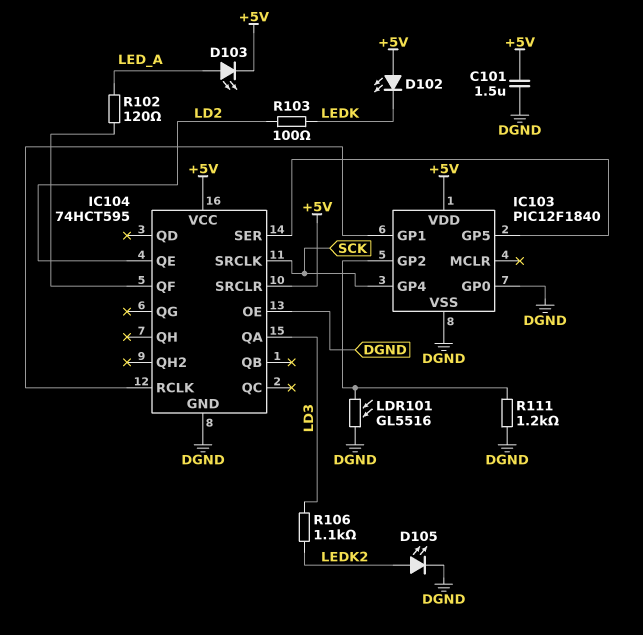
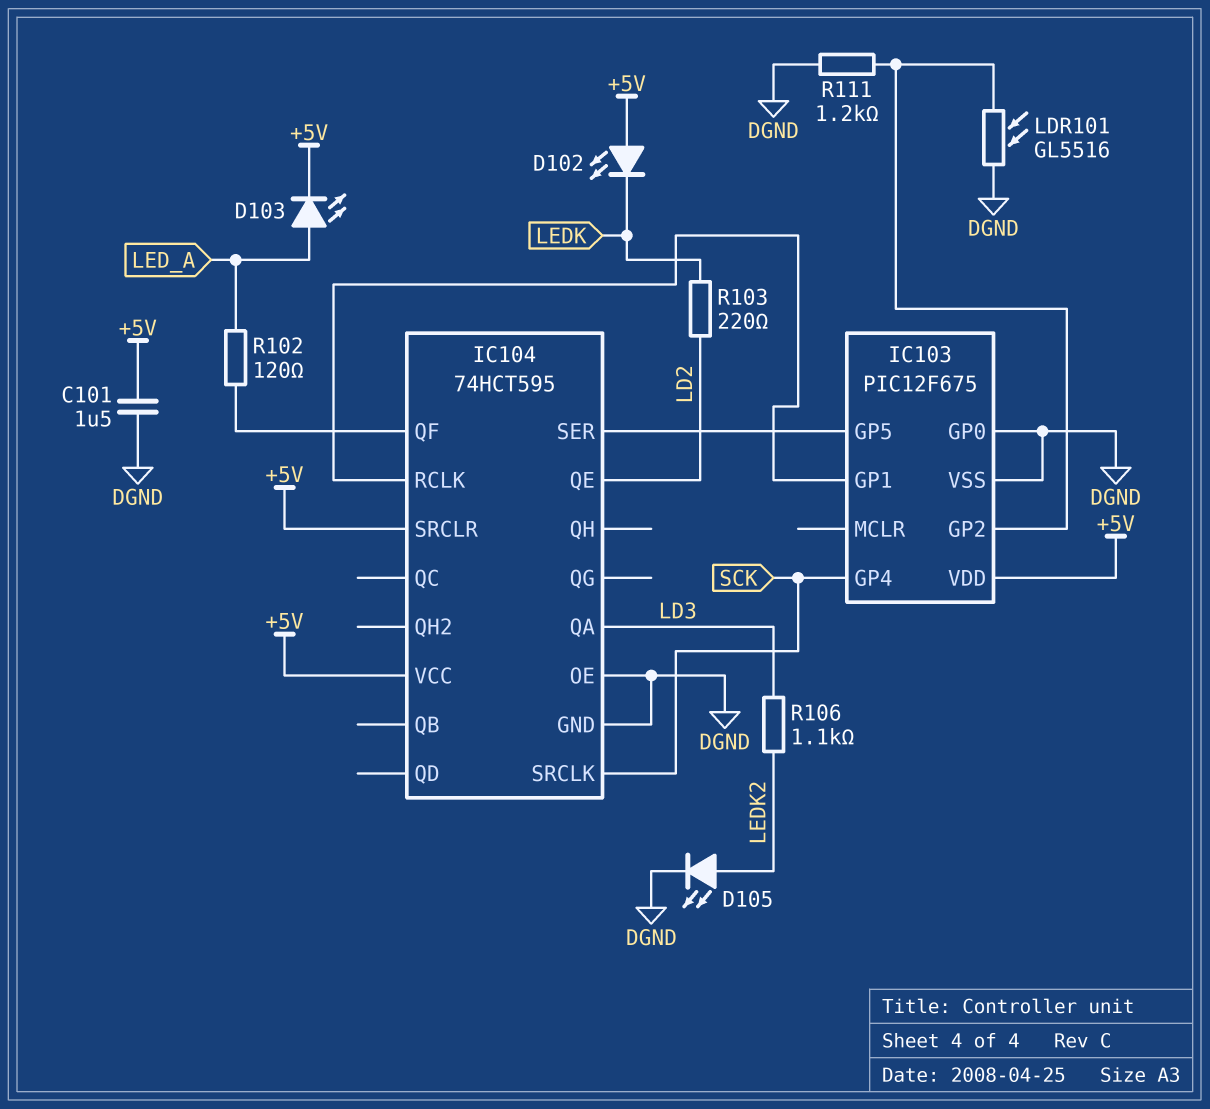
IC103: PIC12F1840 -> PIC12F675
R103: 100 (LD2, LEDK) -> 220 (LD2, LEDK)

